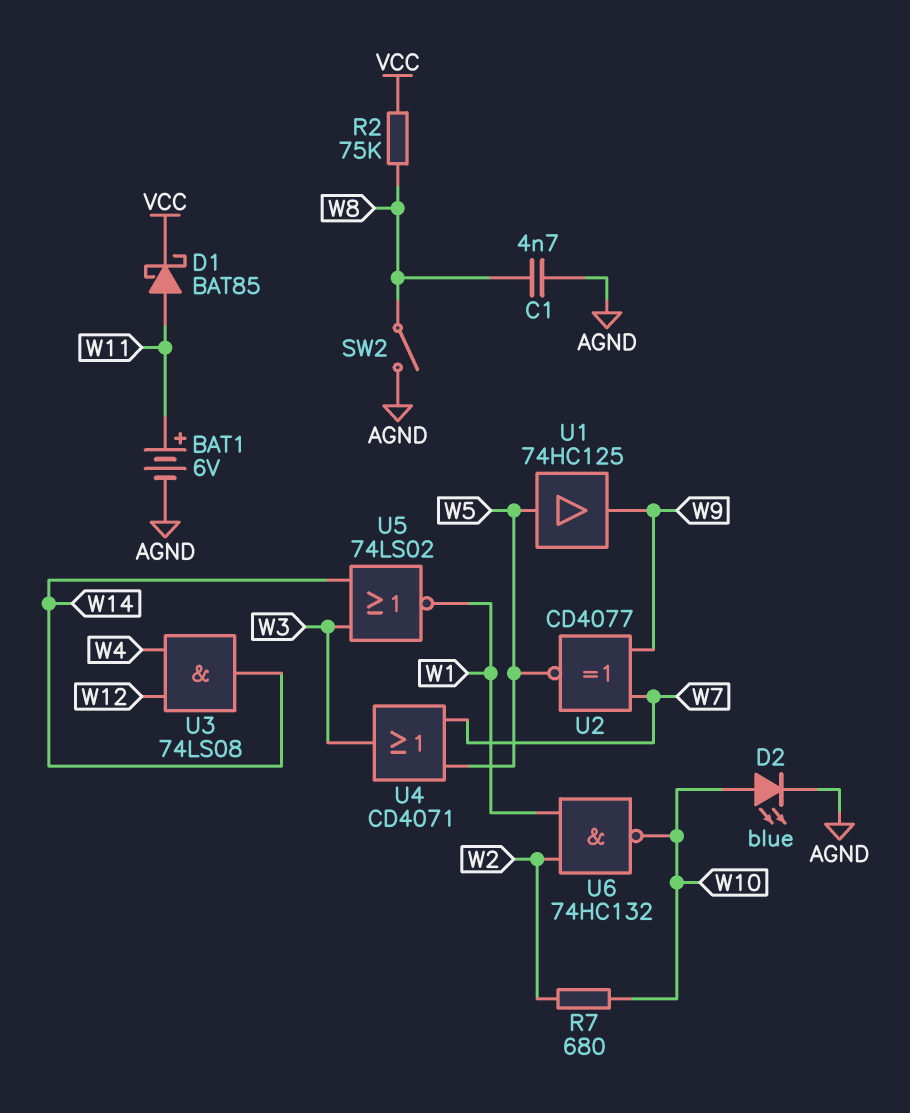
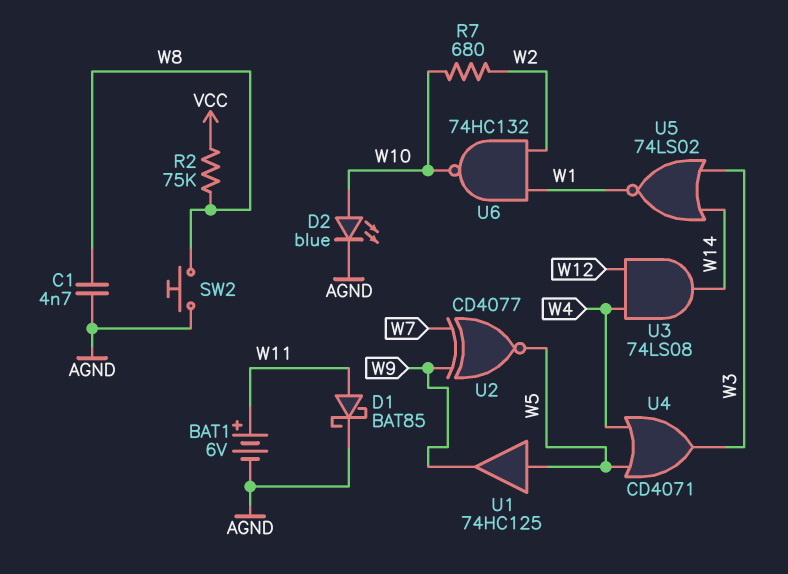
D1: schottky BAT85 (A W11, K VCC) -> schottky BAT85 (A W11, K AGND)
SW2: switch (AGND, W8) -> button (AGND, W8)
U4: OR CD4071 (in W5, in W7, out W3) -> OR CD4071 (in W4, in W5, out W3)

